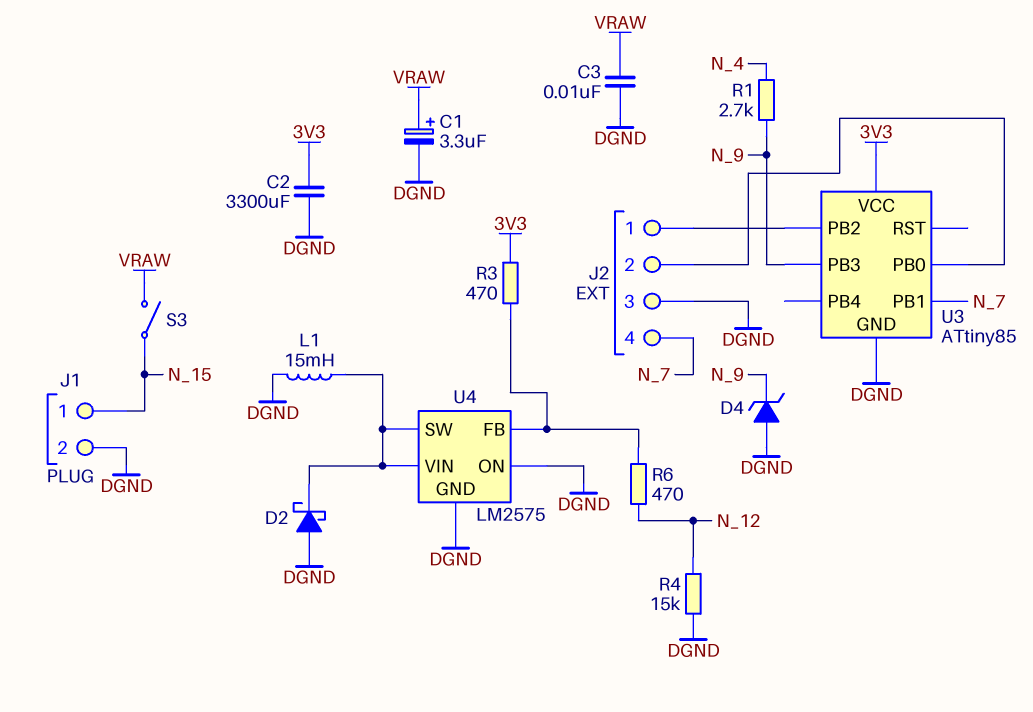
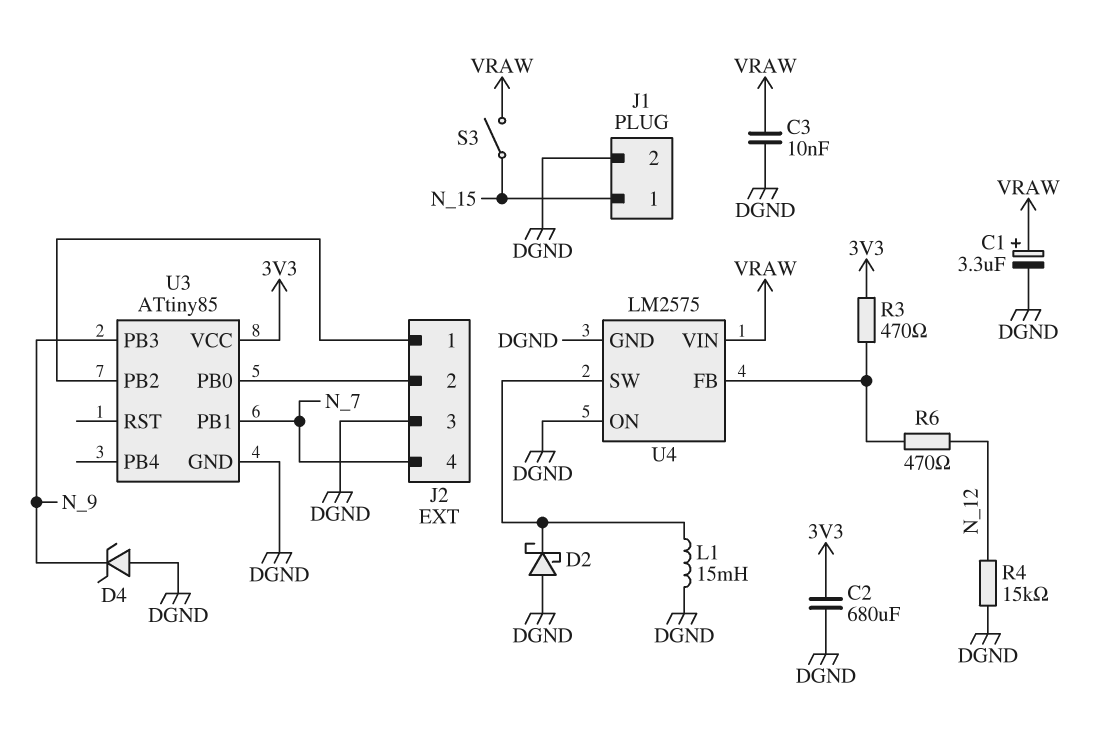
C2: 3300uF (3V3, DGND) -> 680uF (3V3, DGND)
R1: 2.7k (N_4, N_9) -> none
U4 pin VIN: U4/SW -> VRAW

